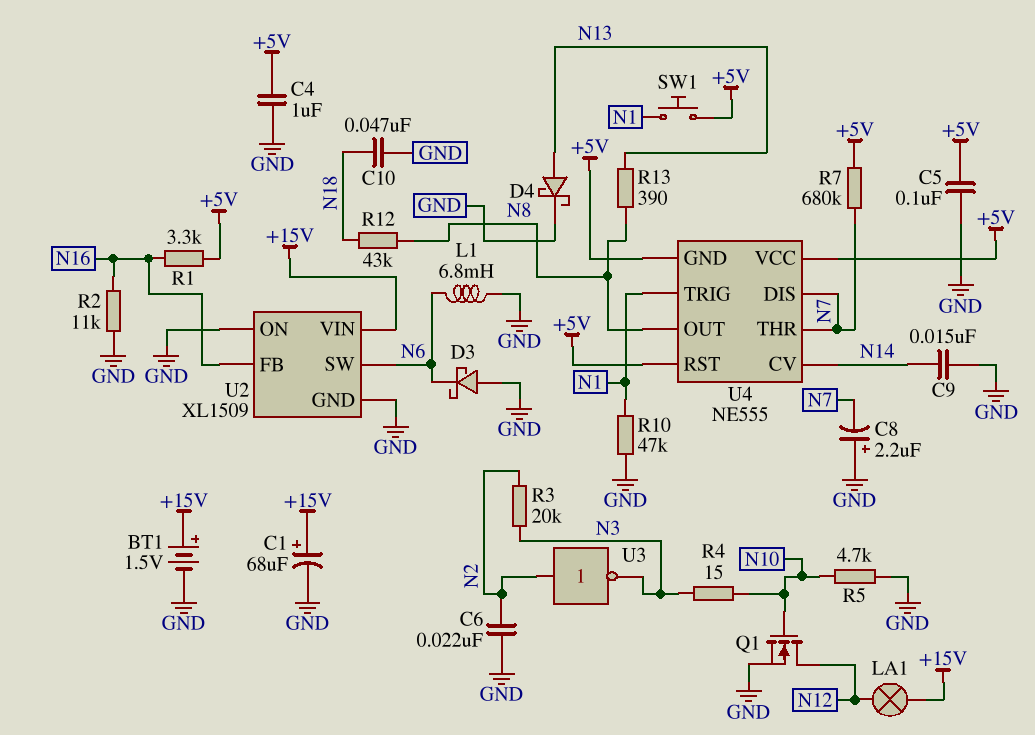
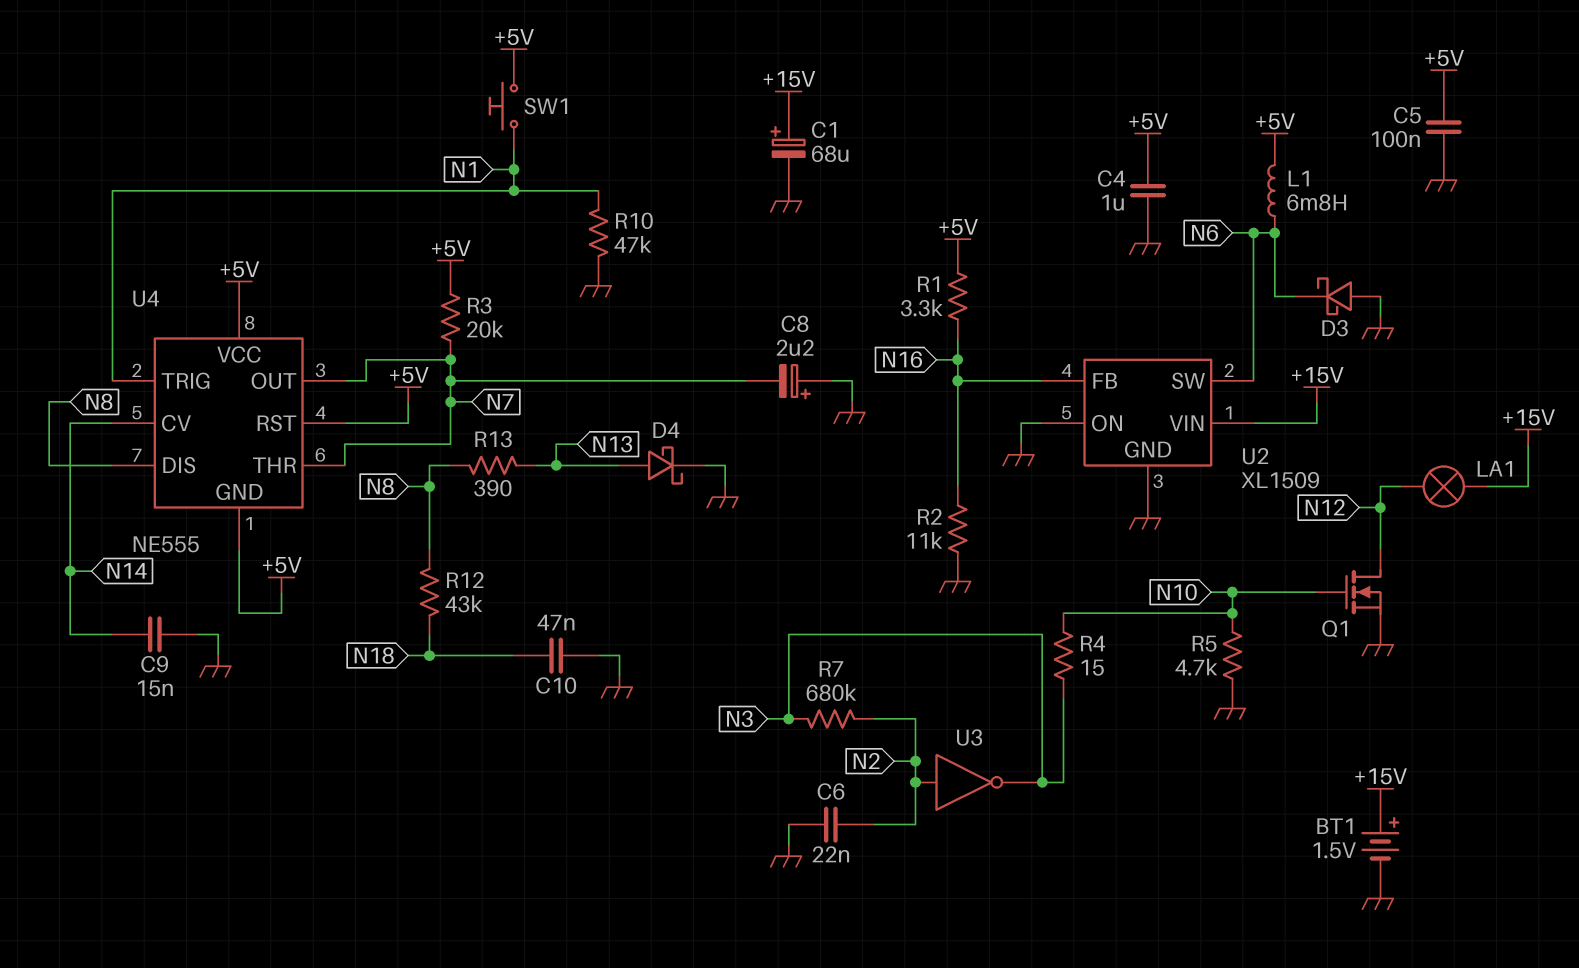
L1: 6.8mH (GND, N6) -> 6.8mH (+5V, N6)
R3: 20k (N2, N3) -> 20k (+5V, N7)
R7: 680k (+5V, N7) -> 680k (N2, N3)
U4 pin DIS: N7 -> N8
U4 pin OUT: N8 -> N7

